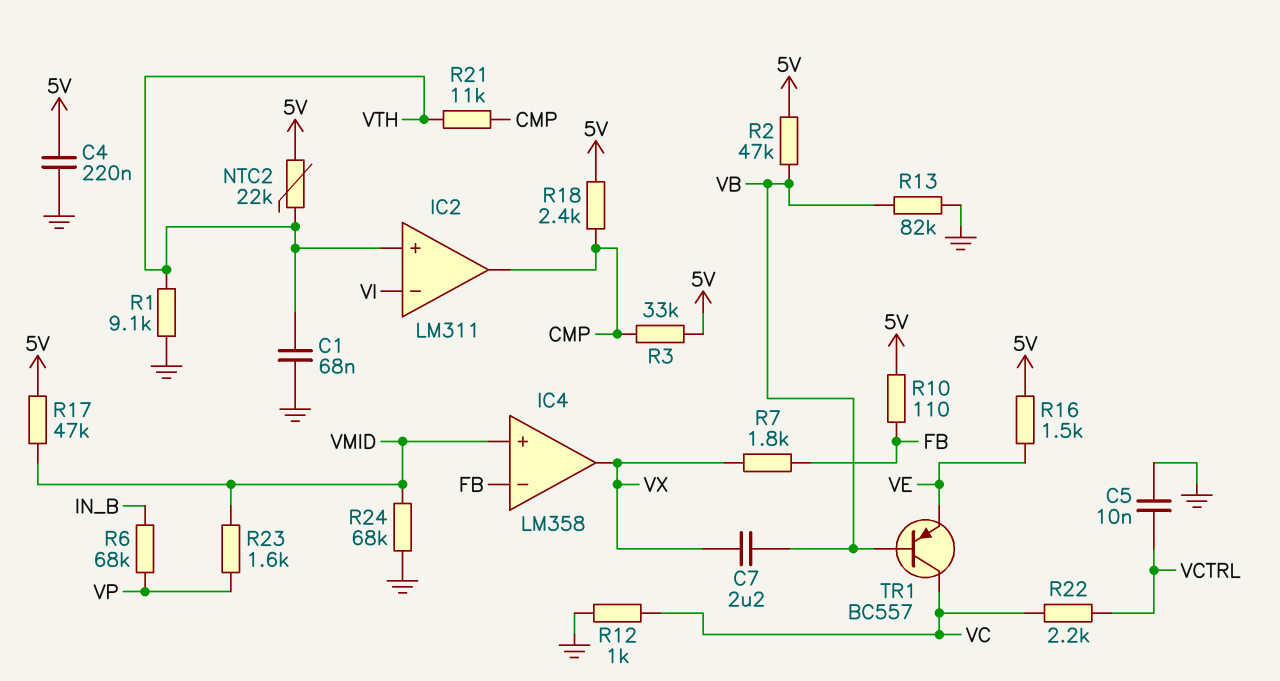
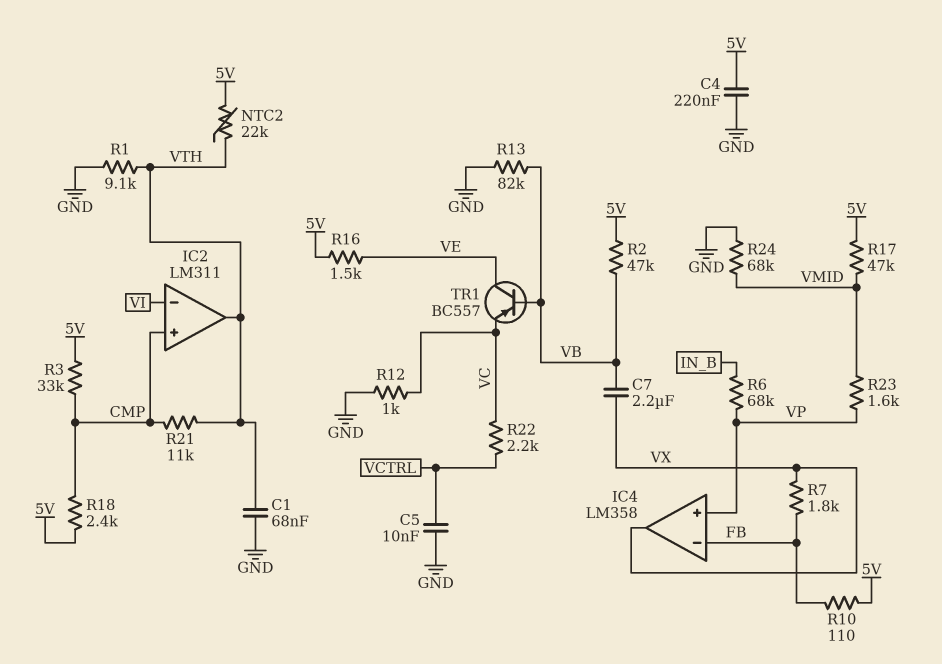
IC2 pin in+: VTH -> CMP
IC2 pin out: CMP -> VTH
IC4 pin in+: VMID -> VP
TR1: PNP BC557 (B VB, C VC, E VE) -> PNP BC557 (B VB, C VE, E VC)

